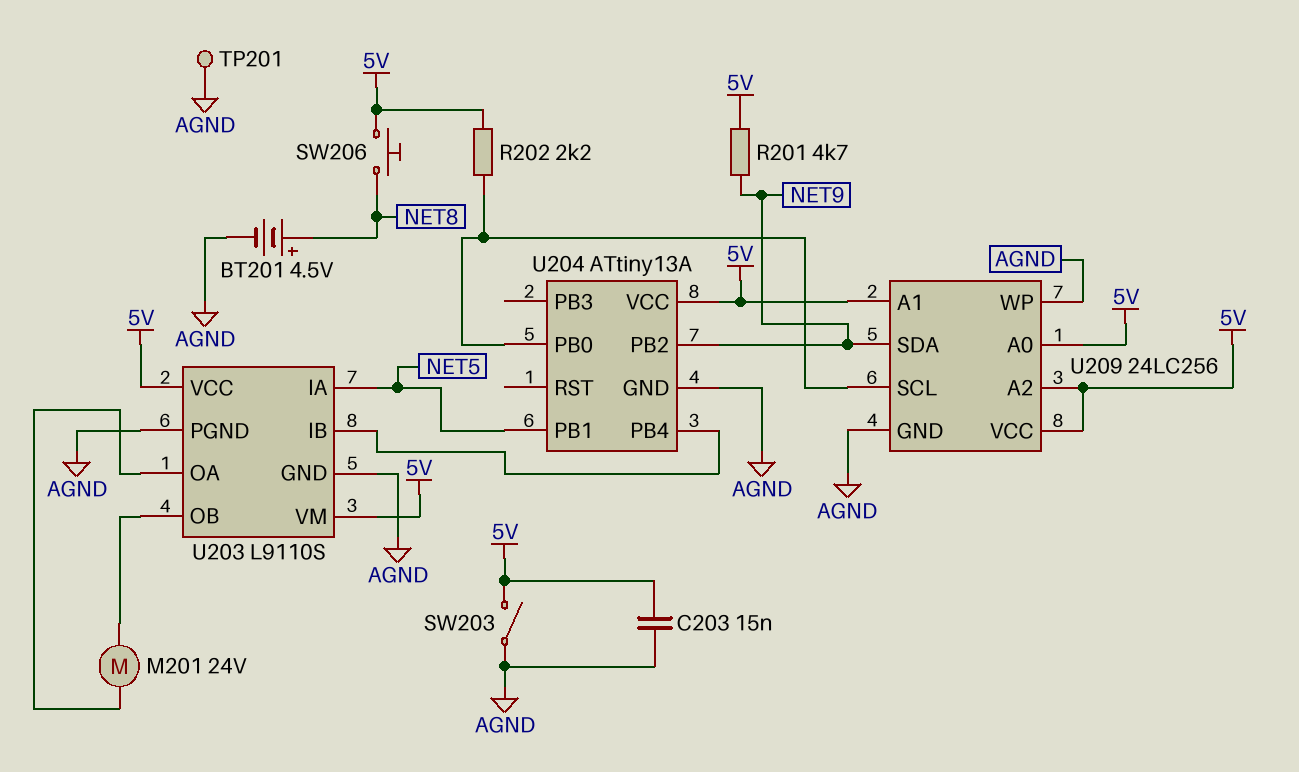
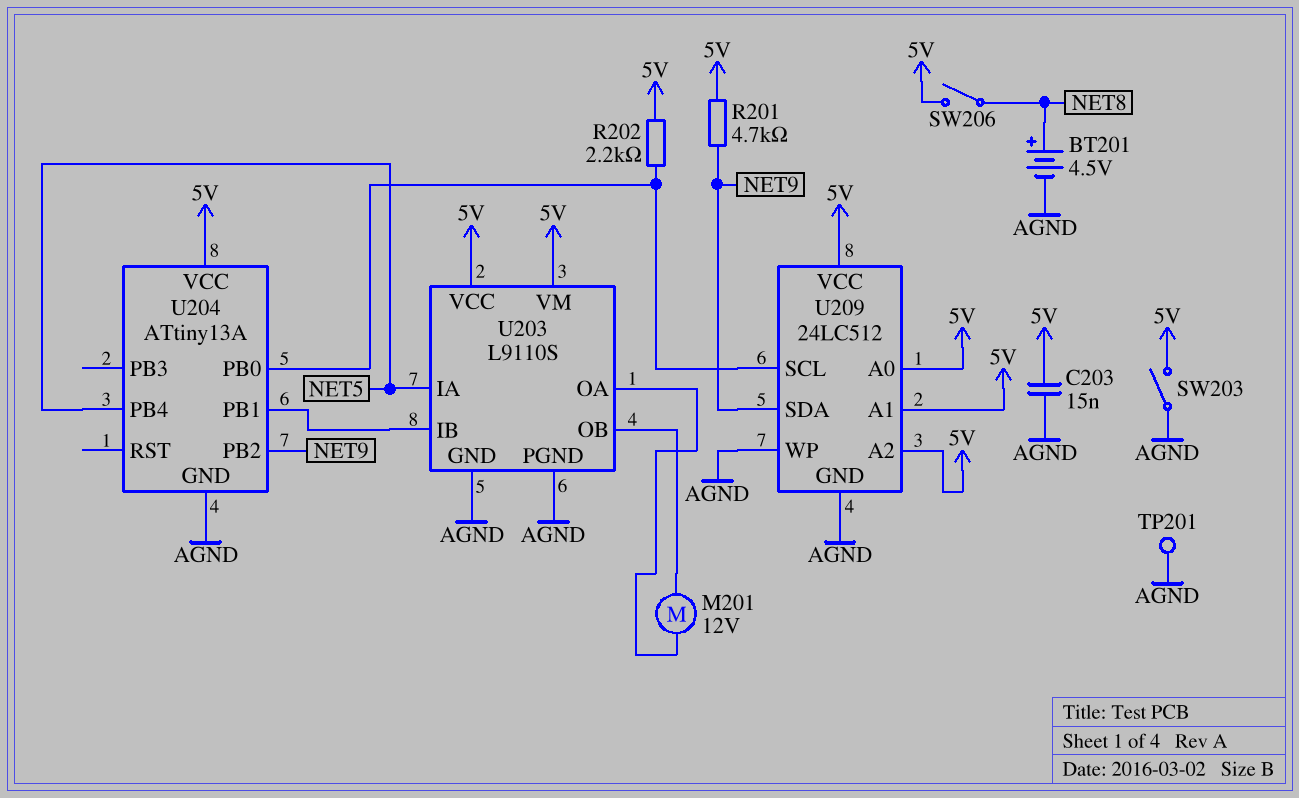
M201: motor 24V (U203/OA, U203/OB) -> motor 12V (U203/OA, U203/OB)
SW206: button (5V, NET8) -> switch (5V, NET8)
U204 pin PB1: NET5 -> U203/IB
U204 pin PB4: U203/IB -> NET5
U209: 24LC256 -> 24LC512

